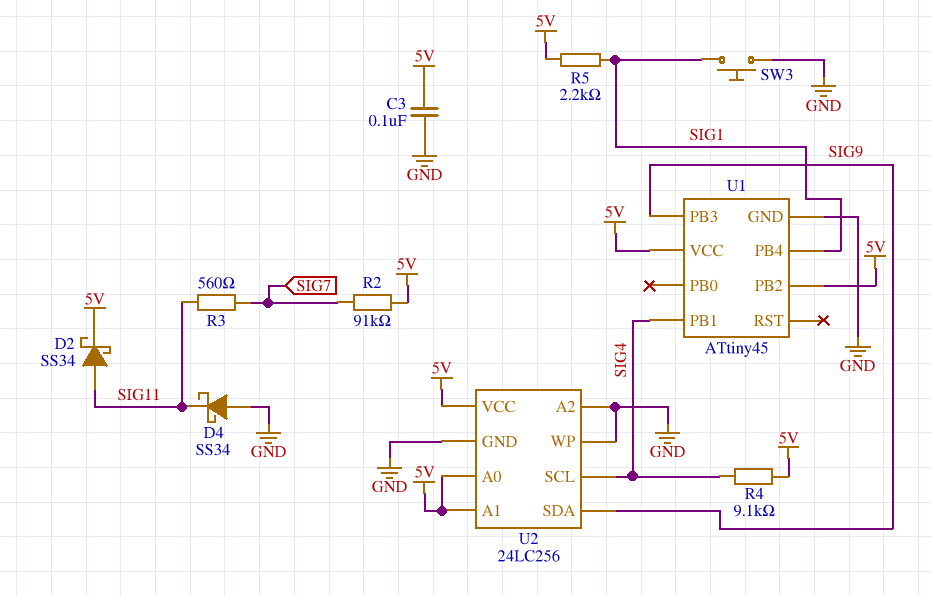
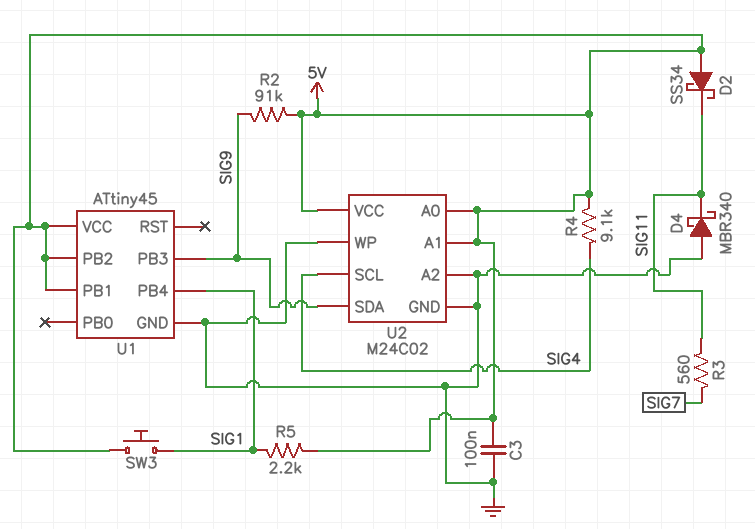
D2: schottky SS34 (A SIG11, K 5V) -> schottky SS34 (A 5V, K SIG11)
D4: schottky SS34 (A GND, K SIG11) -> schottky MBR340 (A GND, K SIG11)
R2: 91k (5V, SIG7) -> 91k (5V, SIG9)
SW3: button (GND, SIG1) -> button (5V, SIG1)
U1 pin PB1: SIG4 -> 5V
U2: 24LC256 -> M24C02

